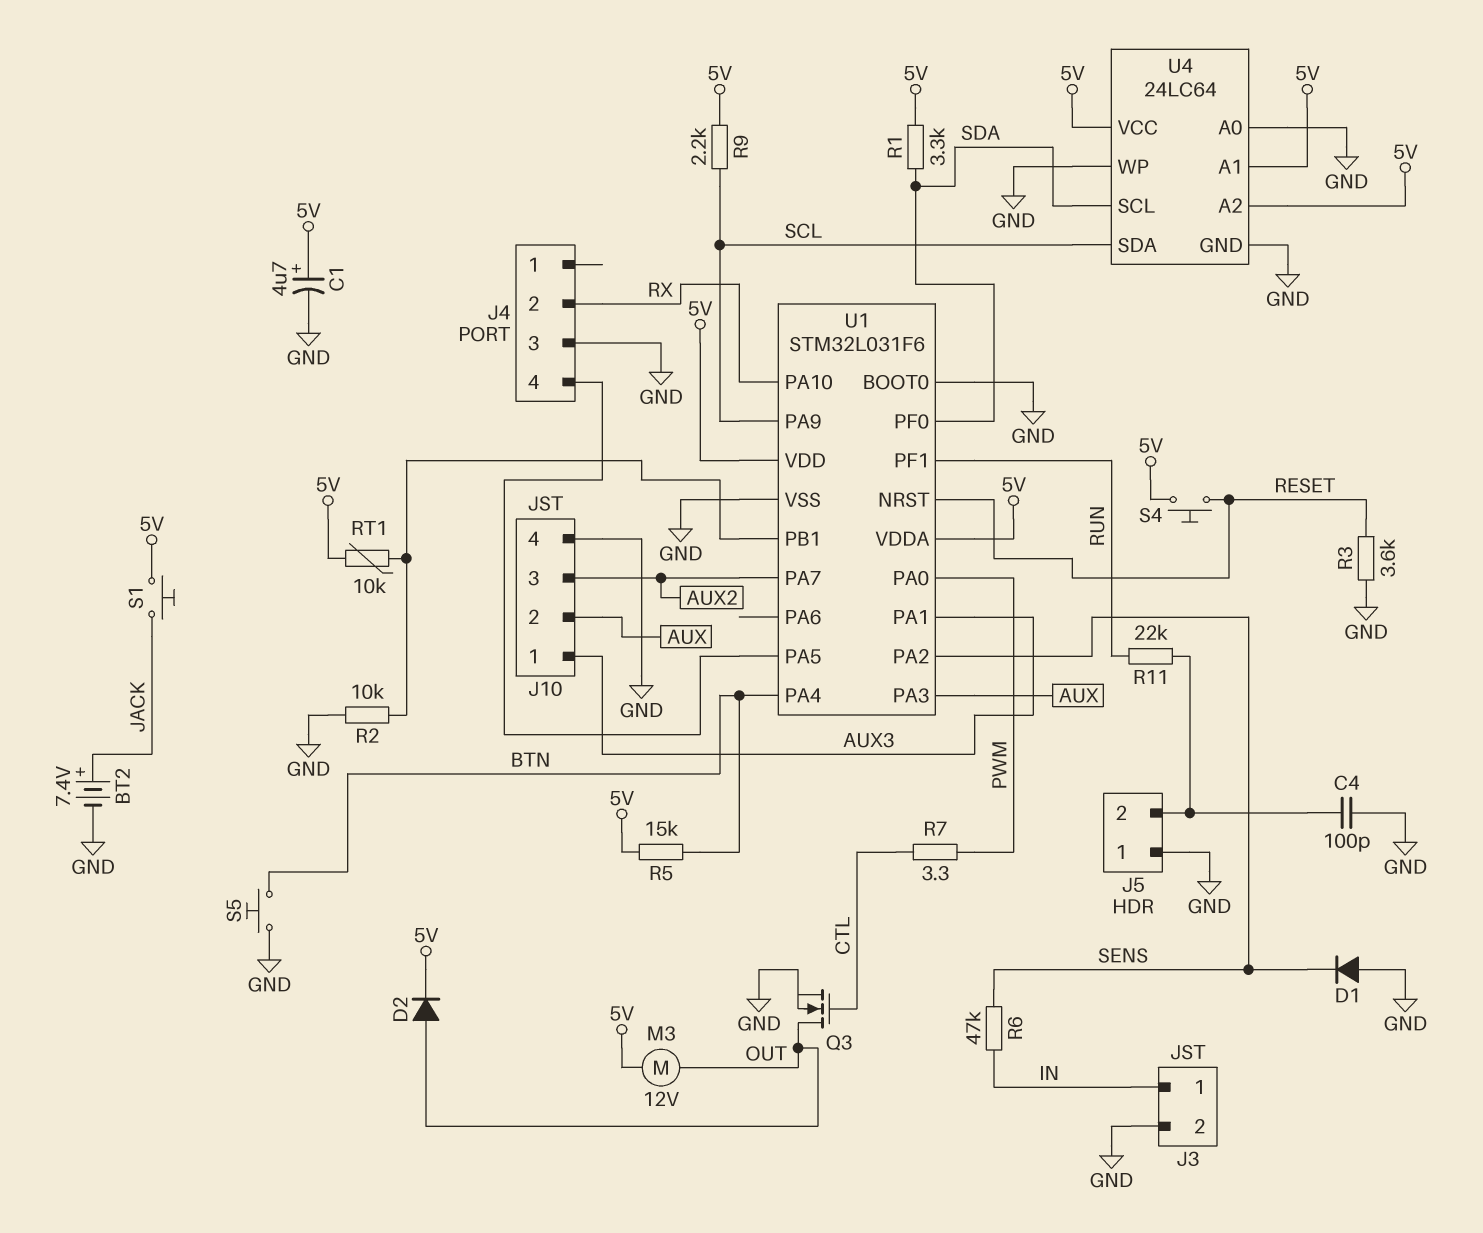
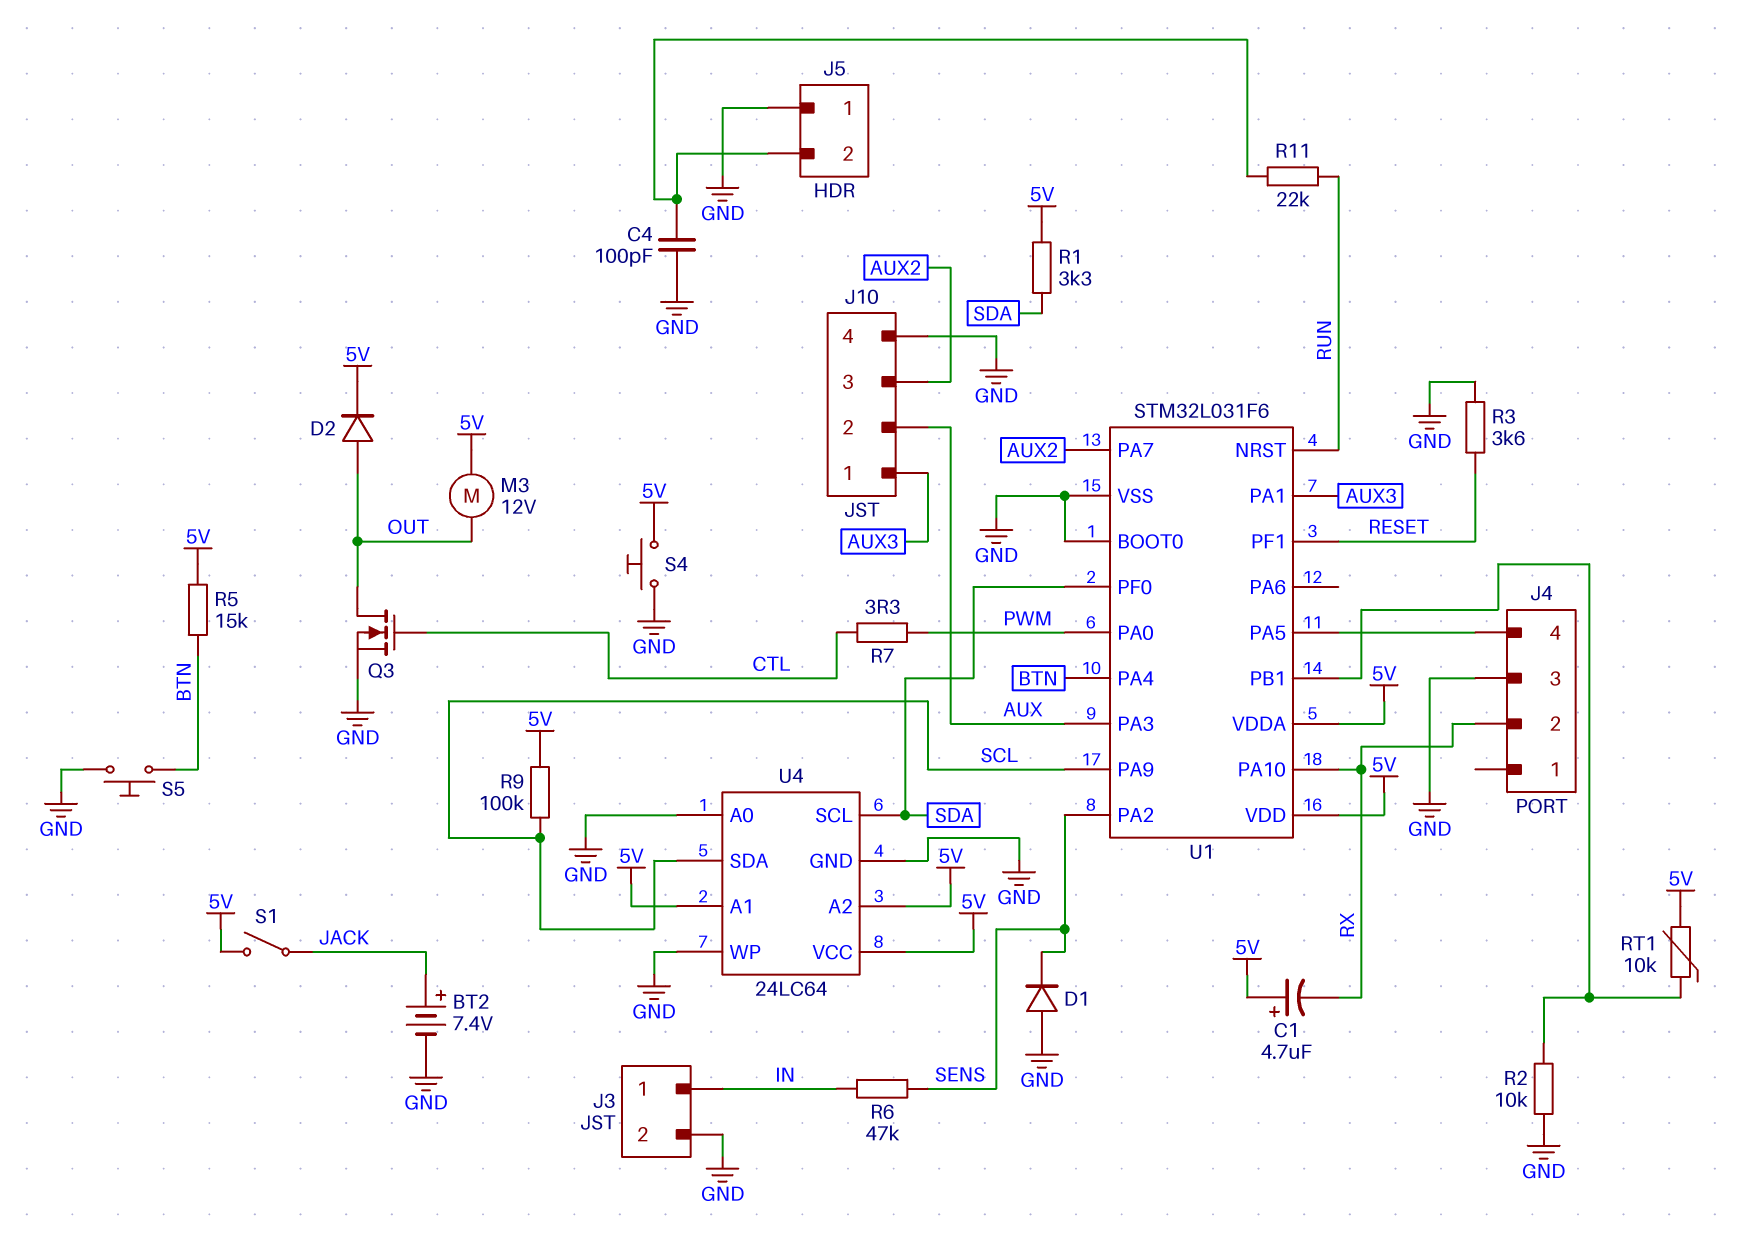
C1: 4.7uF (plus 5V, minus GND) -> 4.7uF (plus 5V, minus RX)
R9: 2.2k (5V, SCL) -> 100k (5V, SCL)
S1: button (5V, JACK) -> switch (5V, JACK)
S4: button (5V, RESET) -> button (5V, GND)
U1 pin NRST: RESET -> RUN
U1 pin PF1: RUN -> RESET

